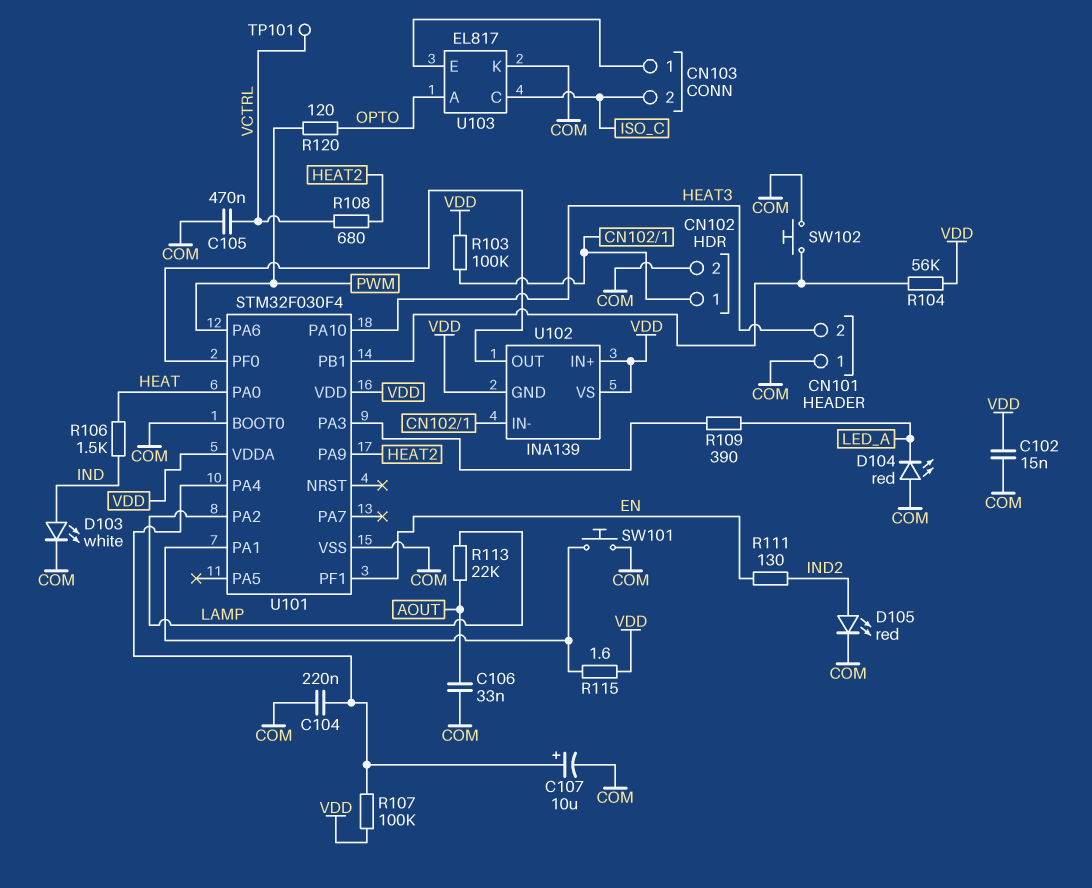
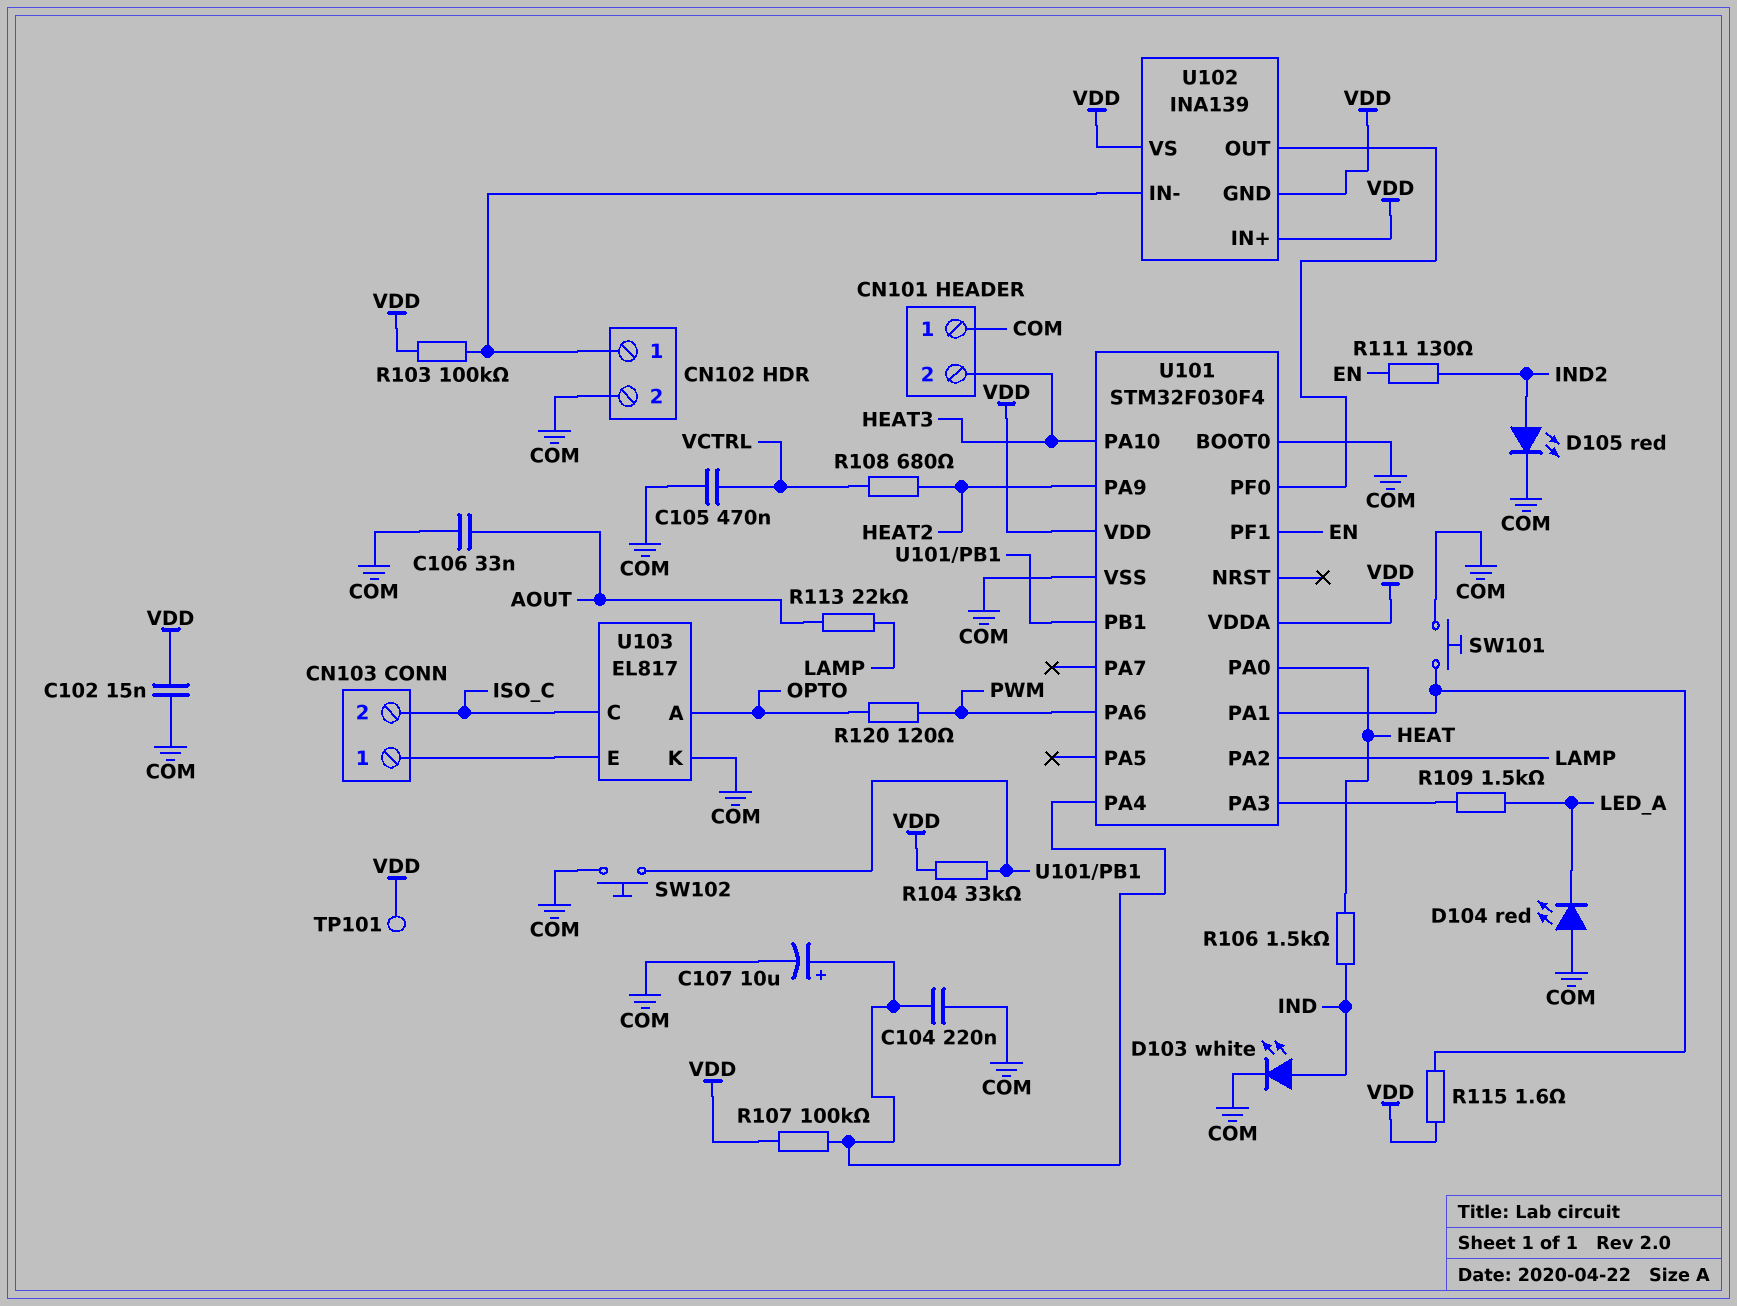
R104: 56k (U101/PB1, VDD) -> 33k (U101/PB1, VDD)
R109: 390 (LED_A, U101/PA3) -> 1.5k (LED_A, U101/PA3)
TP101: test point (VCTRL) -> test point (VDD)

